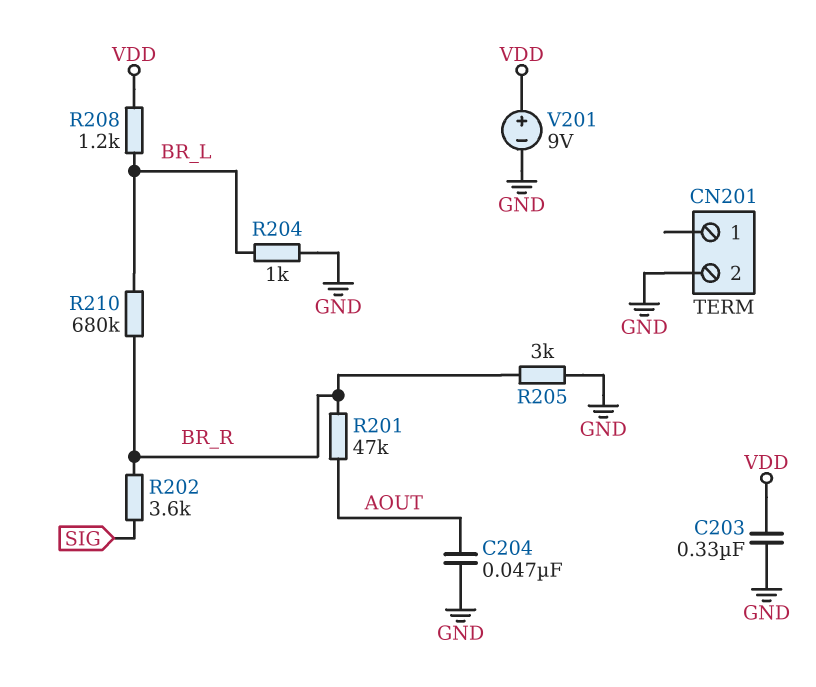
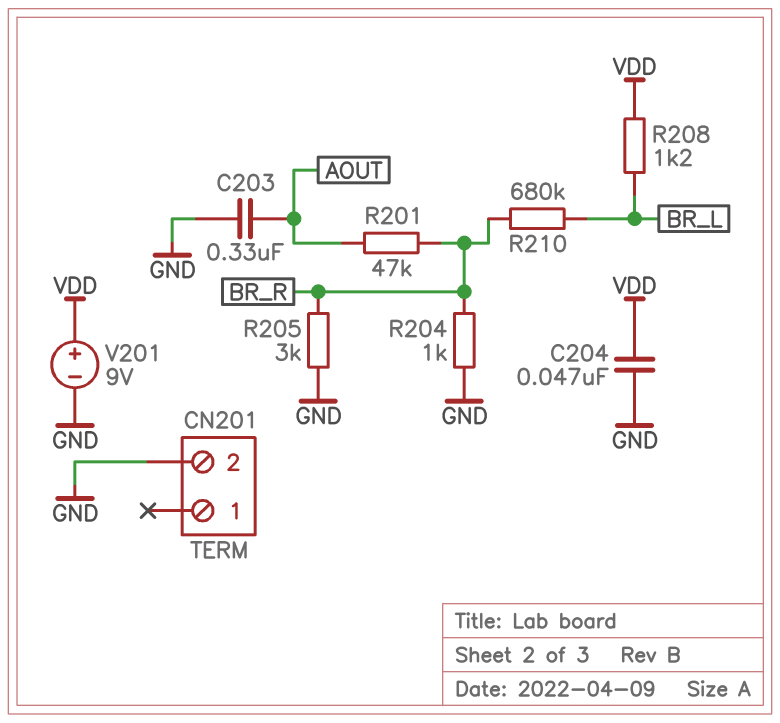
C203: 330nF (GND, VDD) -> 330nF (AOUT, GND)
C204: 47nF (AOUT, GND) -> 47nF (GND, VDD)
R202: 3.6k (BR_R, SIG) -> none
R204: 1k (BR_L, GND) -> 1k (BR_R, GND)

